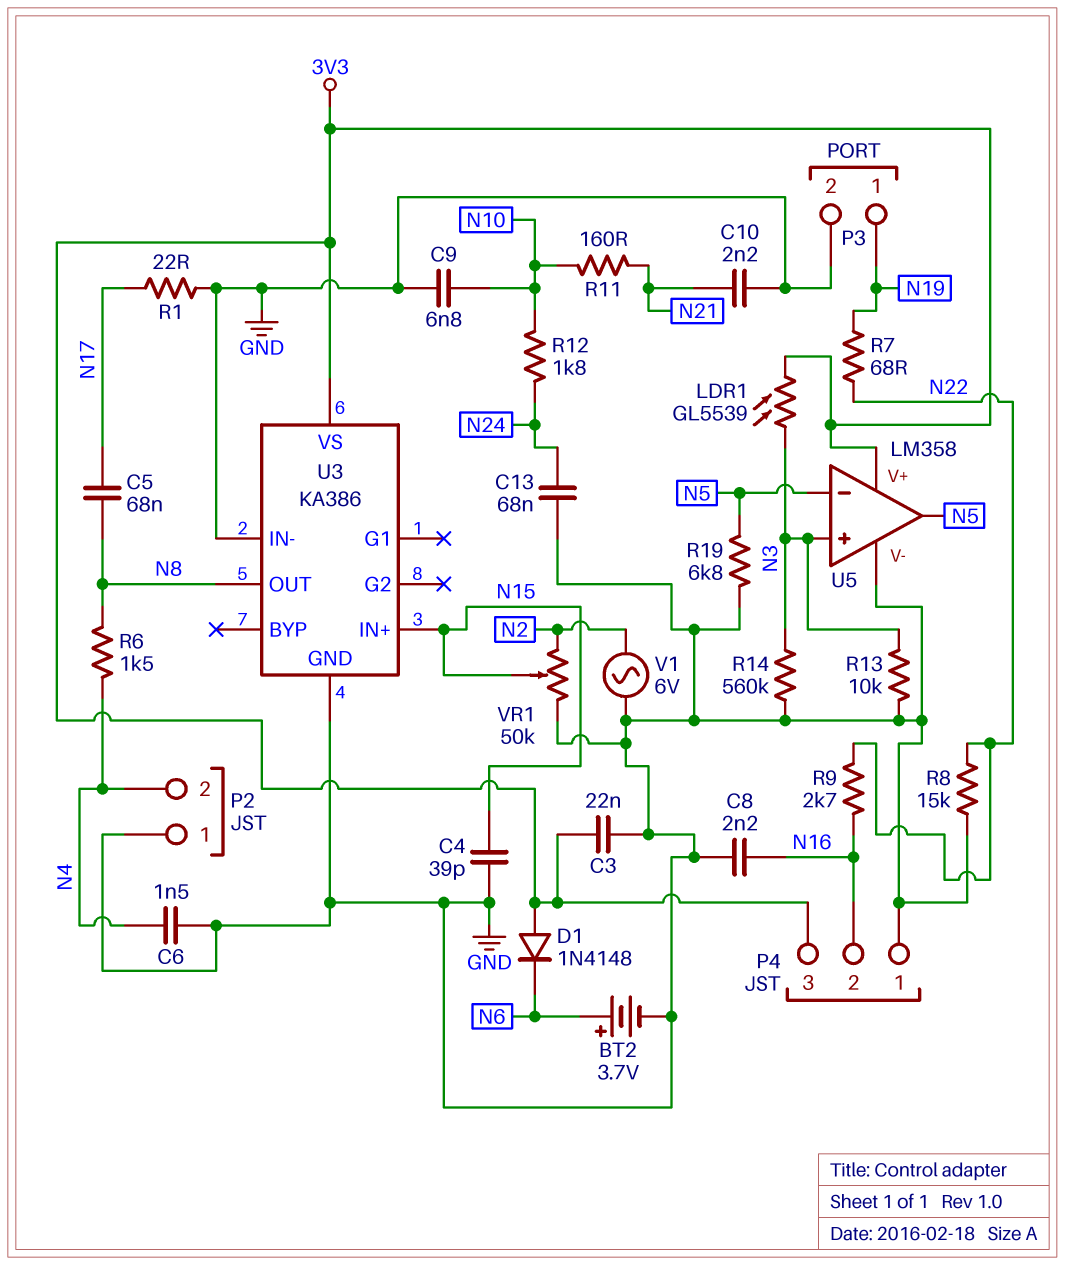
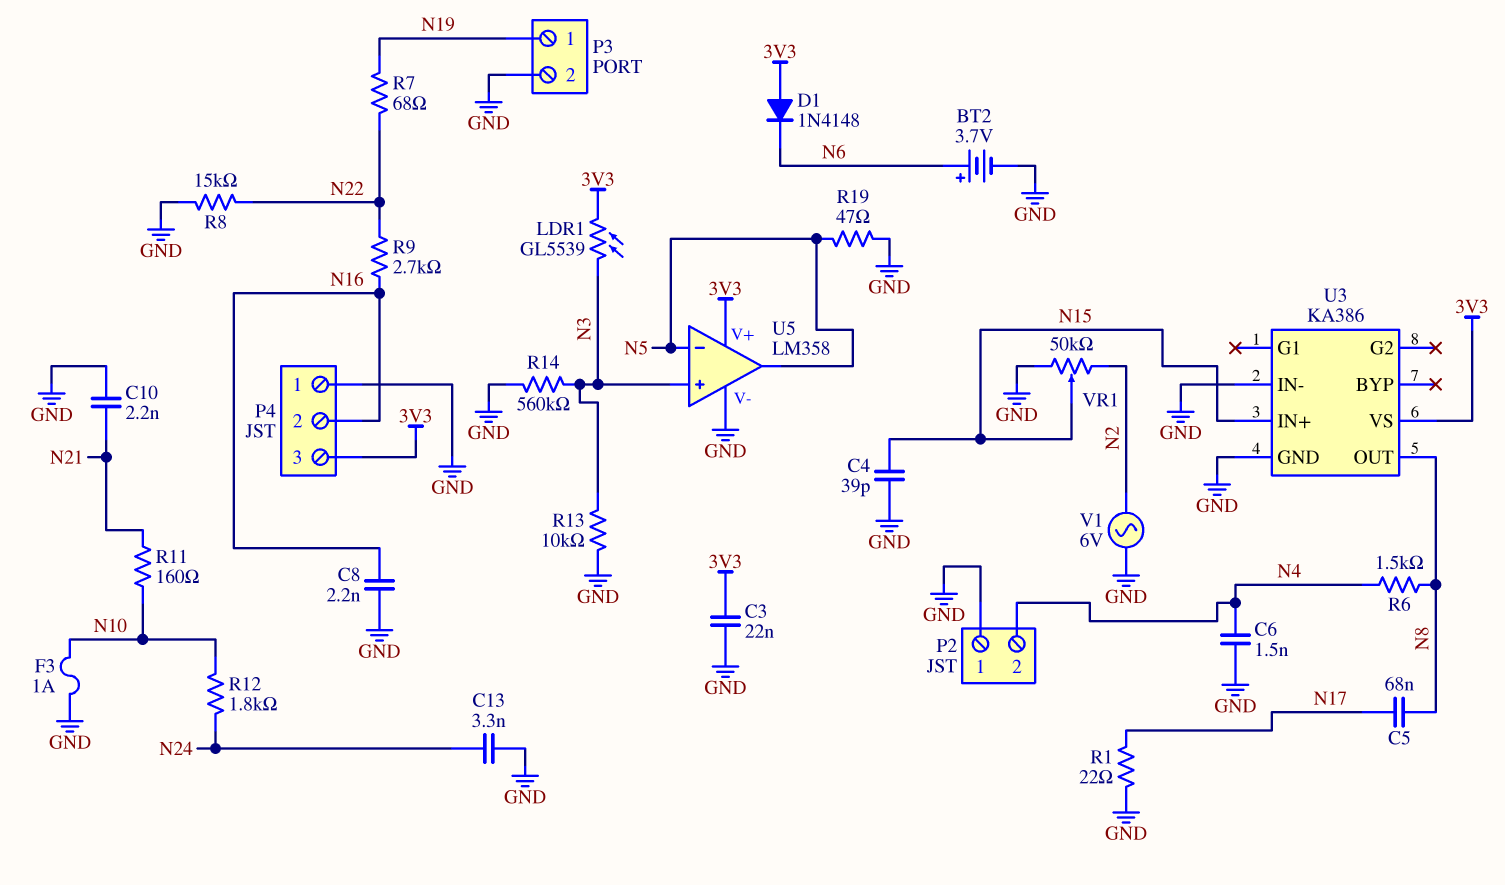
C9: 6.8nF (GND, N10) -> none
C13: 68nF (GND, N24) -> 3.3nF (GND, N24)
F3: none -> 1A (GND, N10)
R19: 6.8k (GND, N5) -> 47 (GND, N5)

